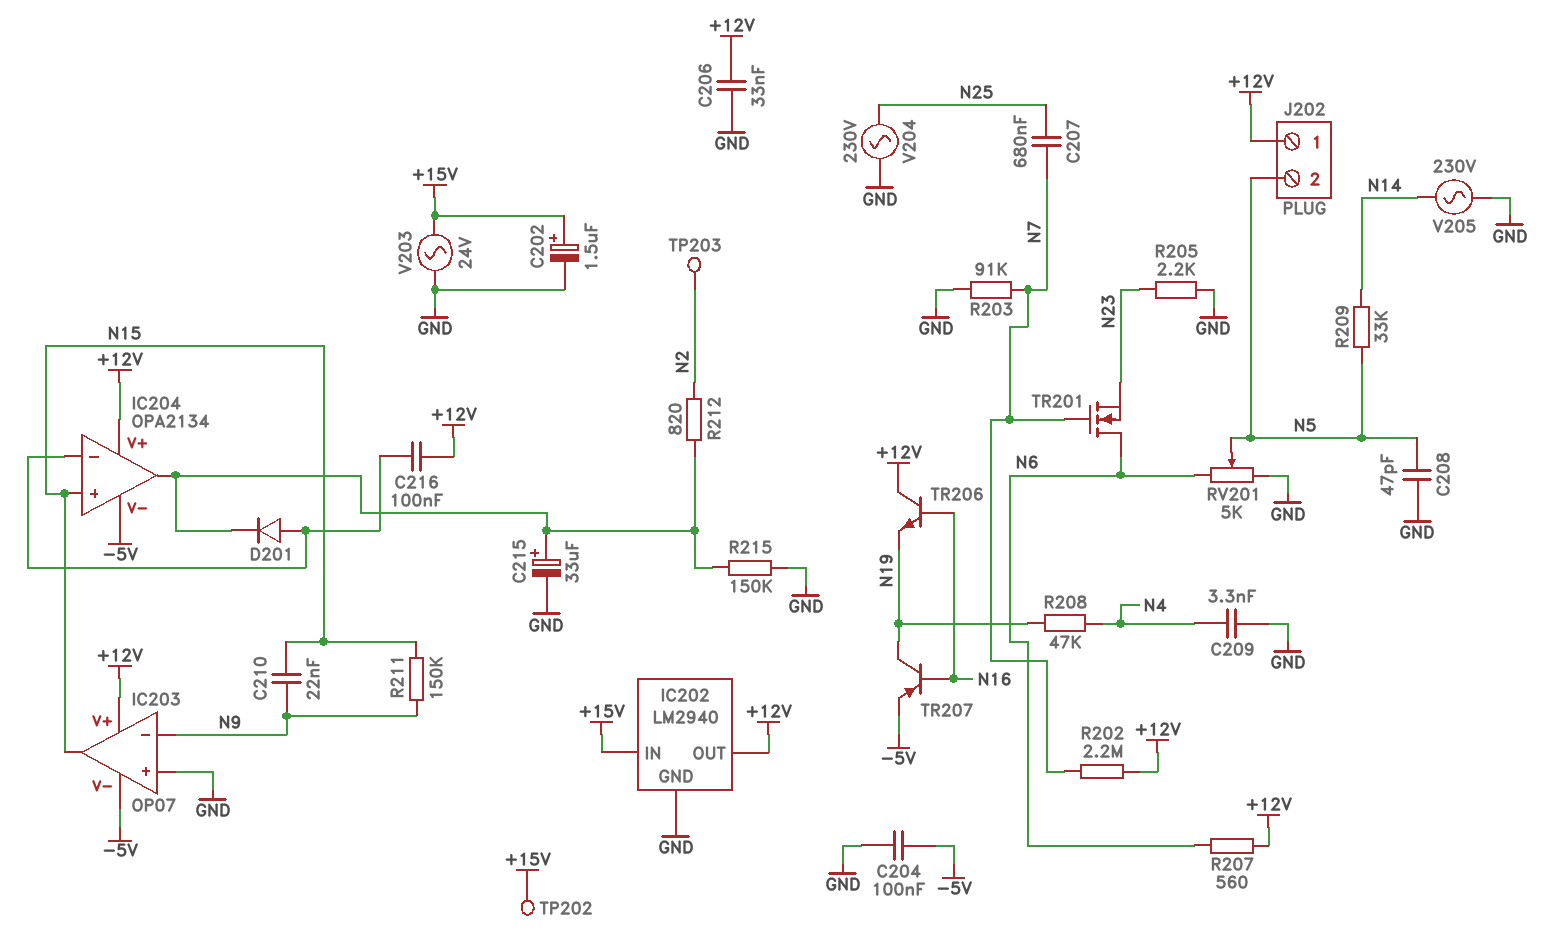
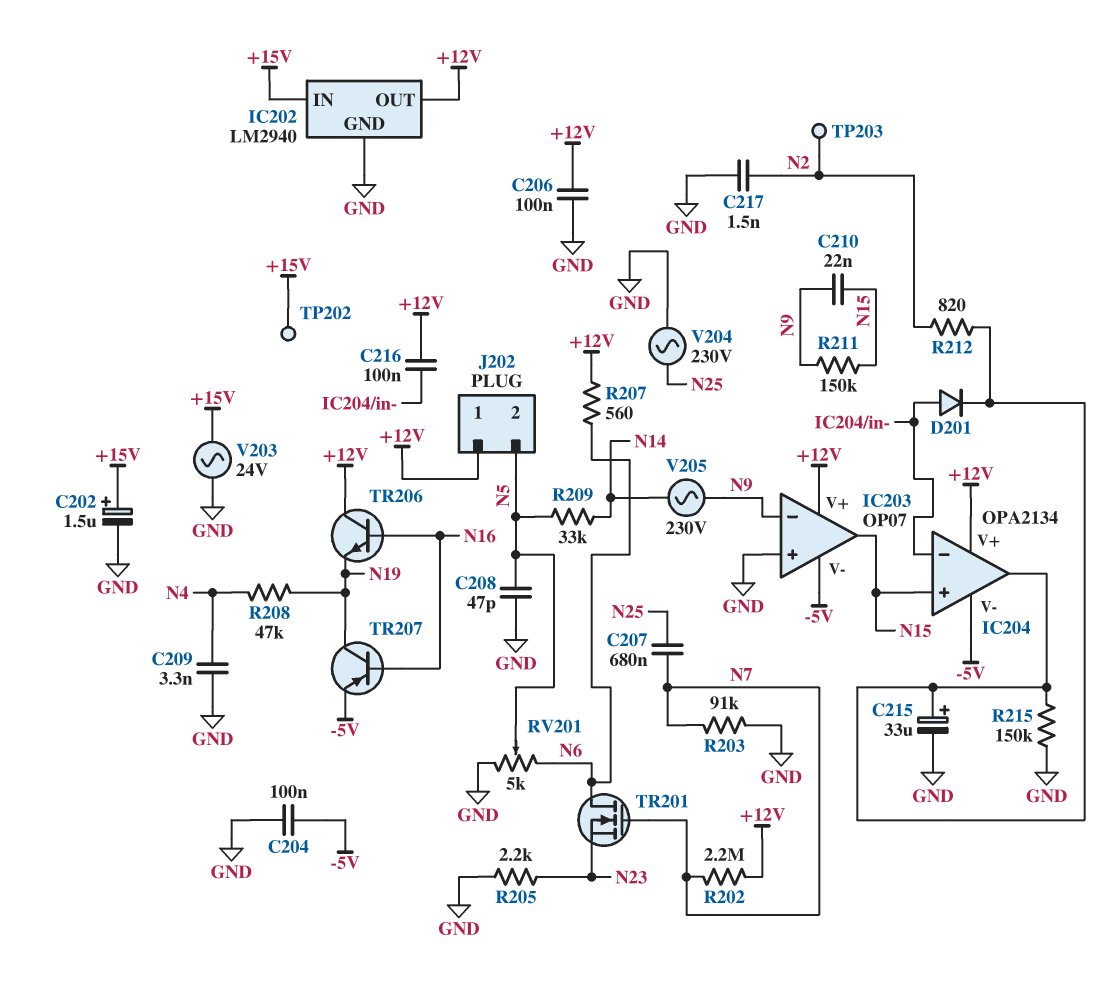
C206: 33nF (+12V, GND) -> 100nF (+12V, GND)
C217: none -> 1.5nF (GND, N2)
V205: AC 230V (GND, N14) -> AC 230V (N9, N14)

